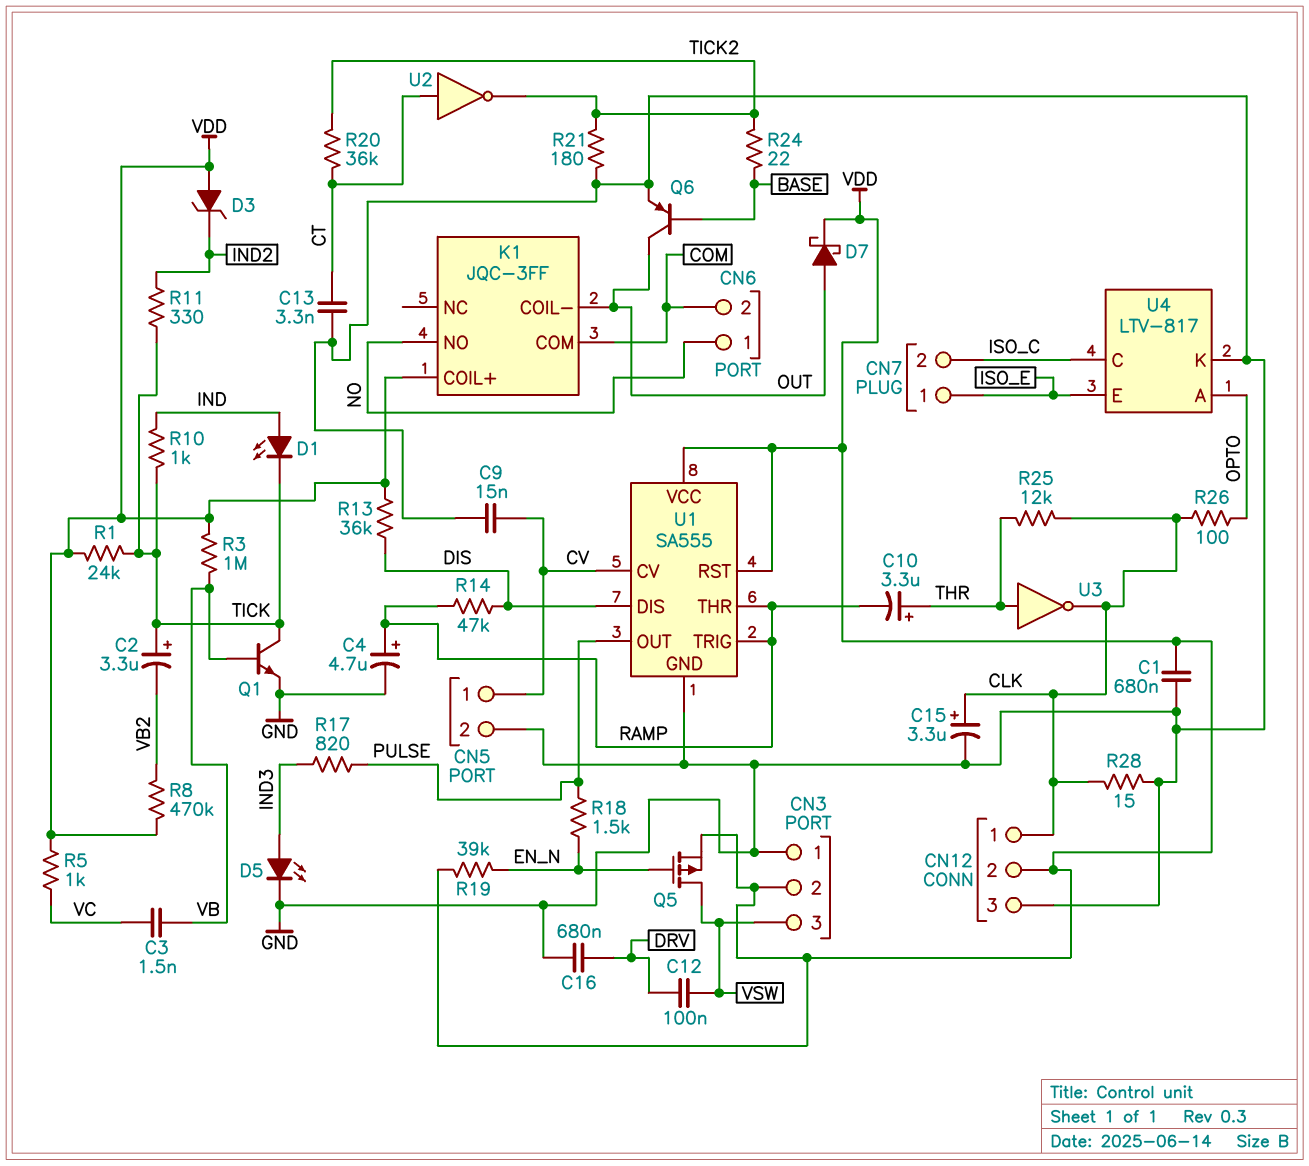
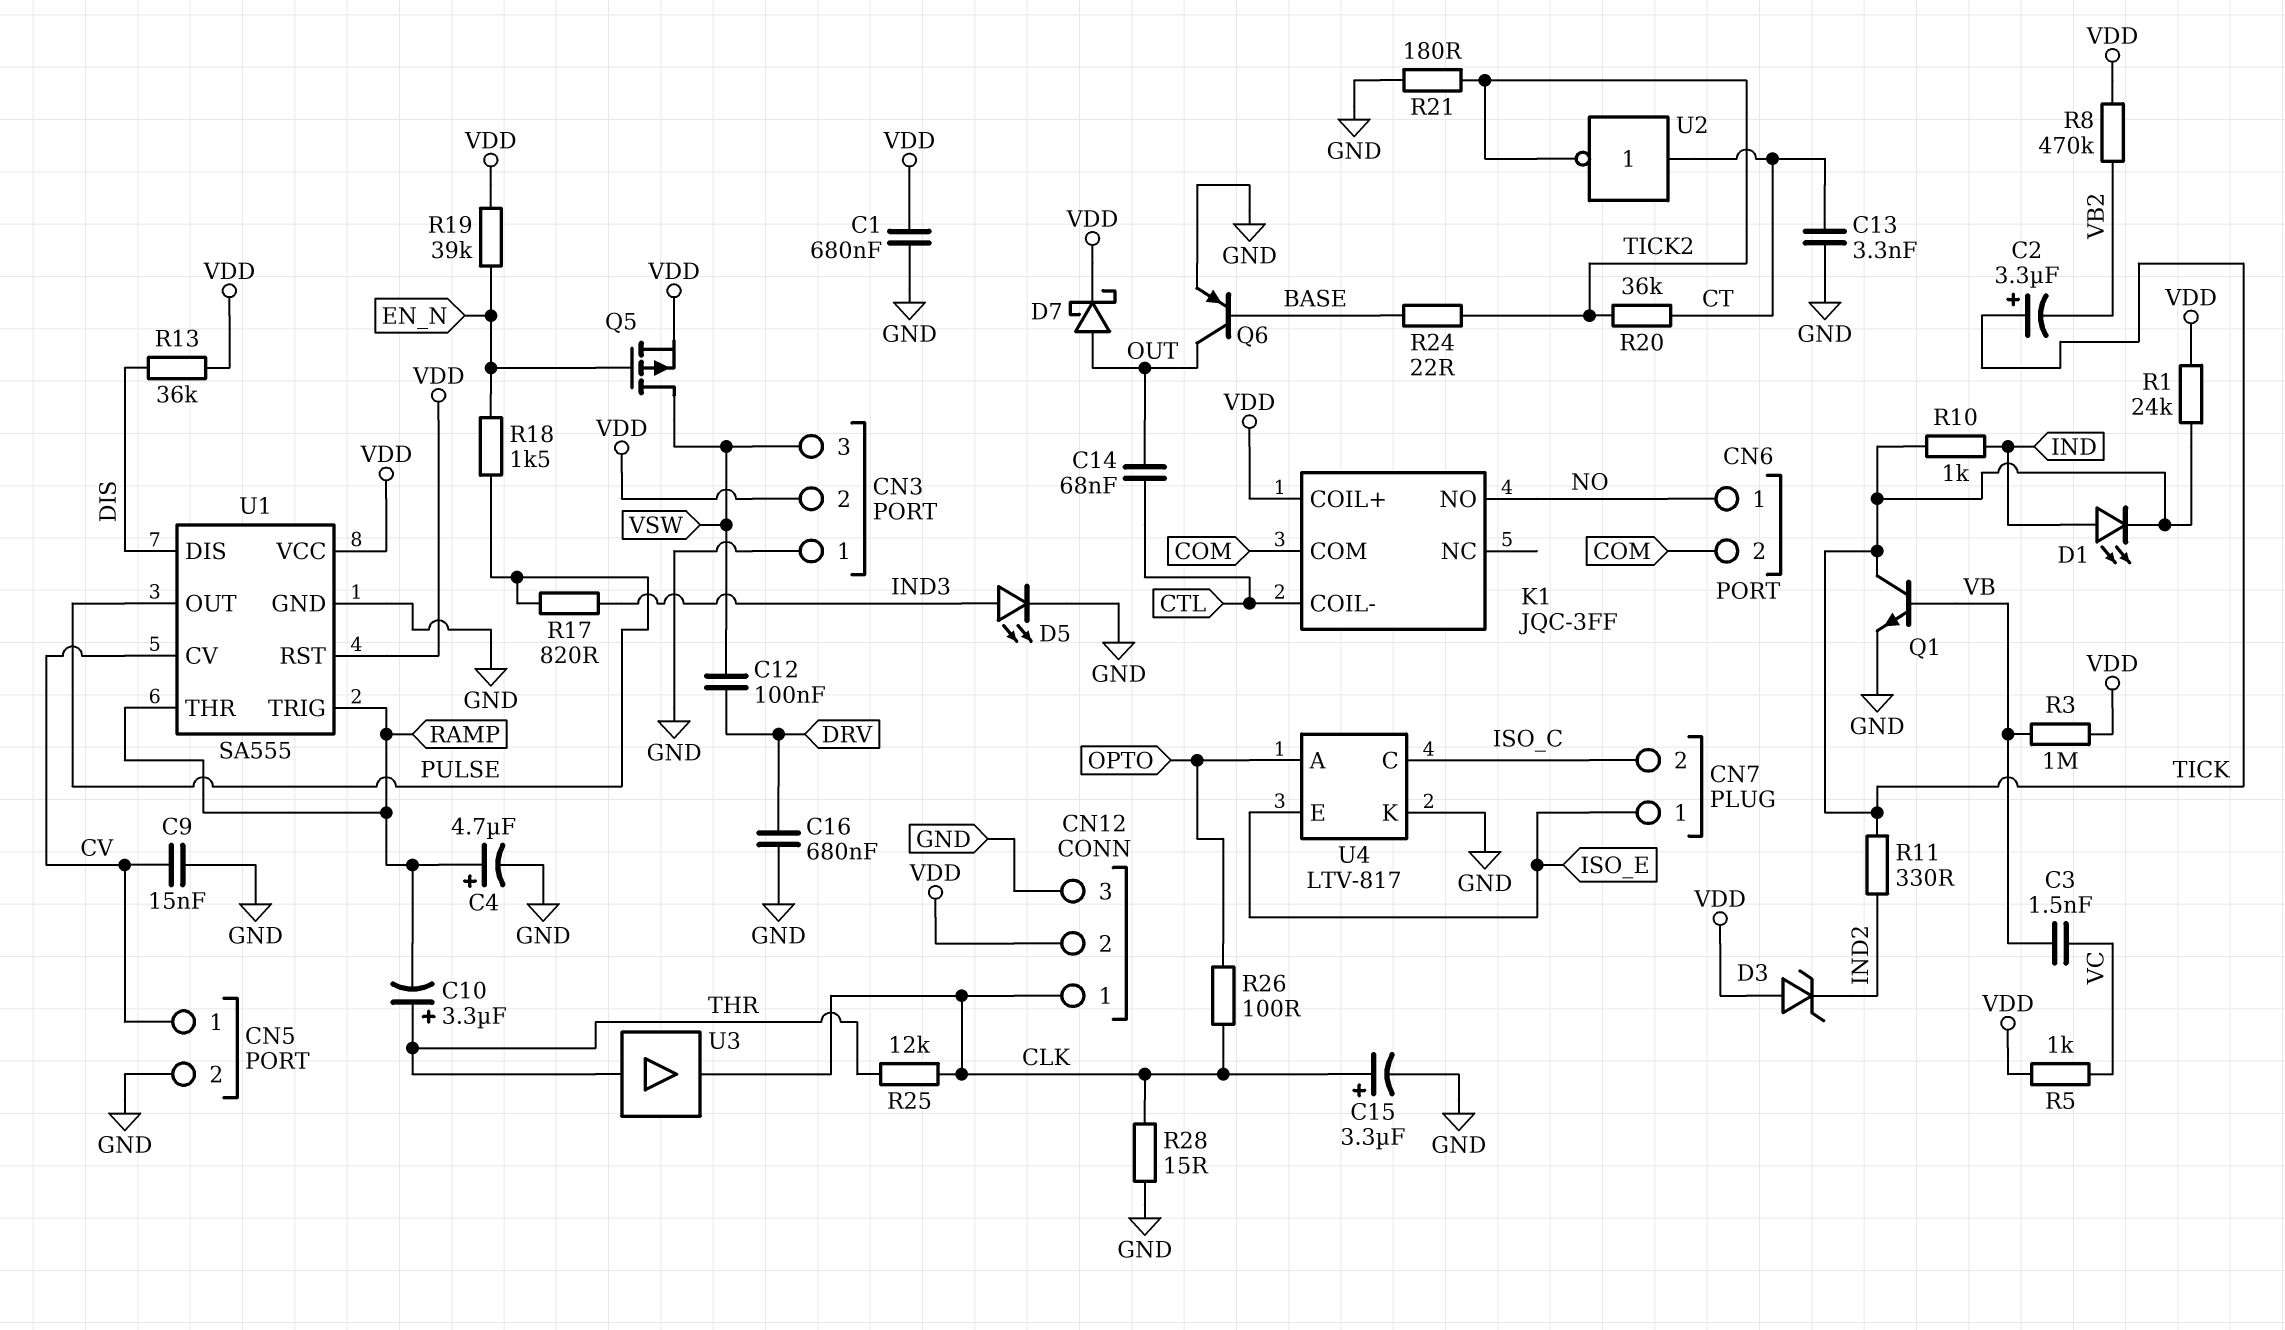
C14: none -> 68nF (CTL, OUT)
K1 pin COIL-: OUT -> CTL
R14: 47k (DIS, RAMP) -> none
U3: NOT (in THR, out CLK) -> buffer (in THR, out CLK)

